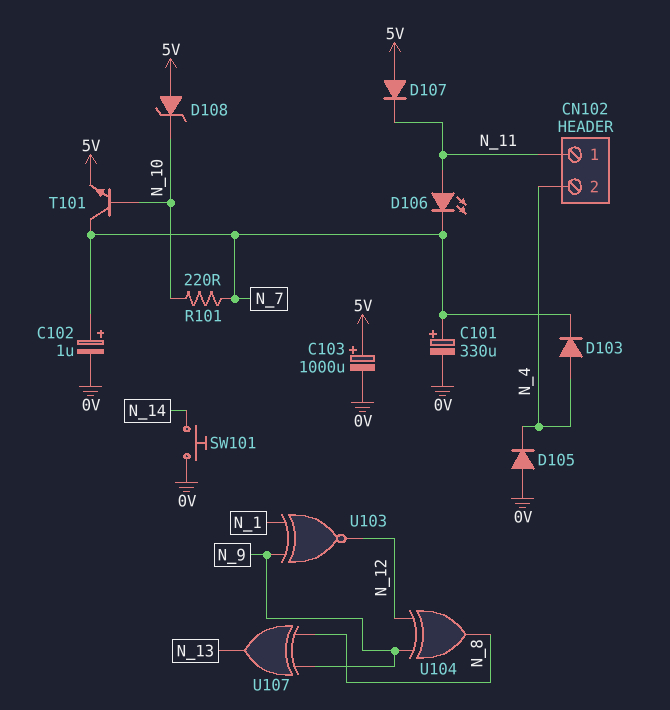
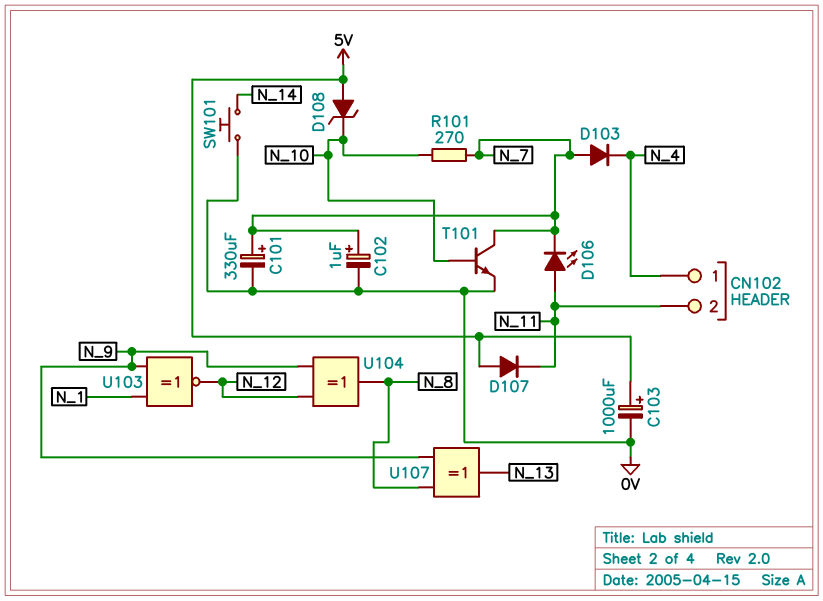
CN102 pin 1: N_11 -> N_4
CN102 pin 2: N_4 -> N_11
D103: diode (A N_4, K N_7) -> diode (A N_7, K N_4)
D105: diode (A 0V, K N_4) -> none
R101: 220 (N_7, N_10) -> 270 (N_7, N_10)
T101: NPN (B N_10, C N_7, E 5V) -> NPN (B N_10, C N_7, E 0V)

